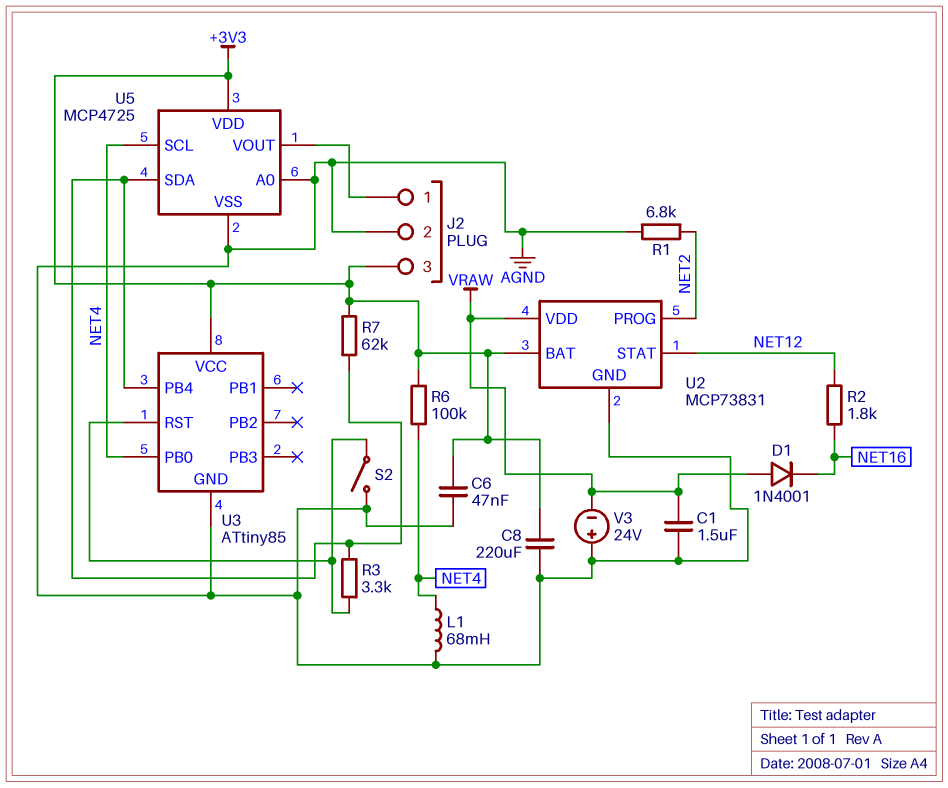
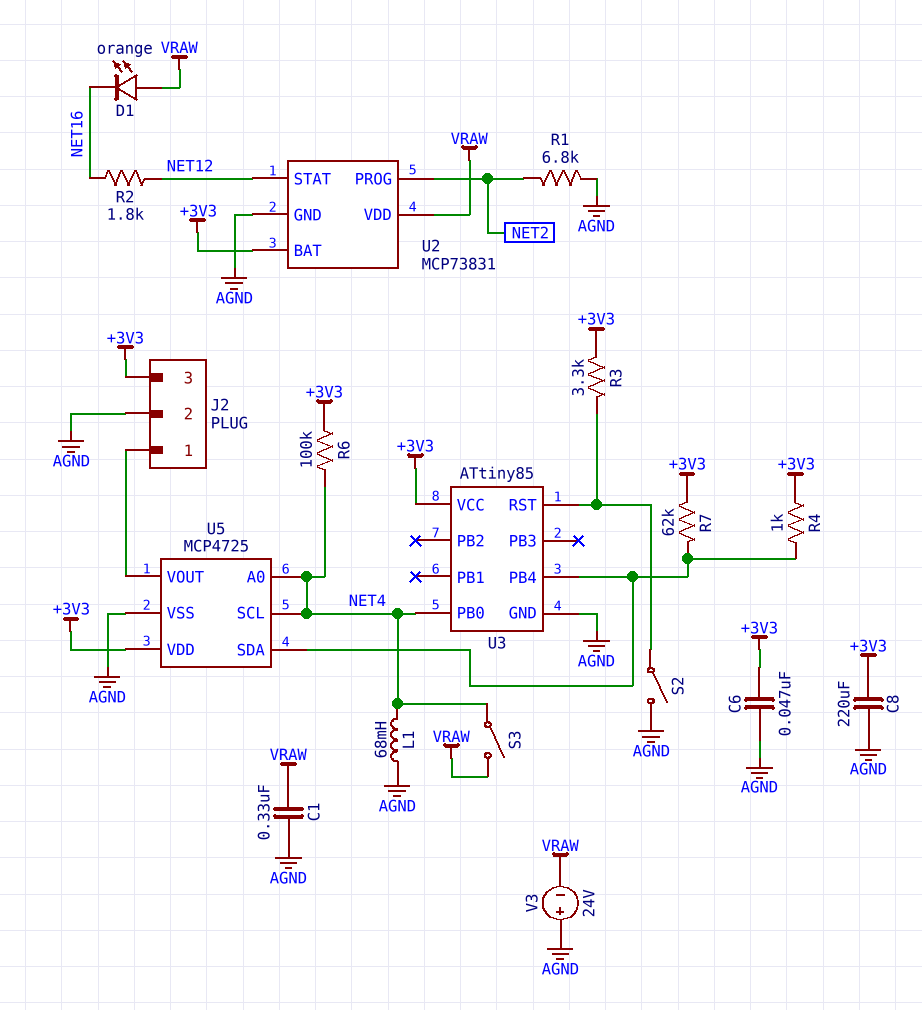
C1: 1.5uF (AGND, VRAW) -> 330nF (AGND, VRAW)
D1: diode 1N4001 (A VRAW, K NET16) -> LED orange (A VRAW, K NET16)
R3: 3.3k (U3/PB4, U3/RST) -> 3.3k (+3V3, U3/RST)
R4: none -> 1k (+3V3, U3/PB4)
S3: none -> switch (NET4, VRAW)
U5 pin A0: AGND -> NET4

